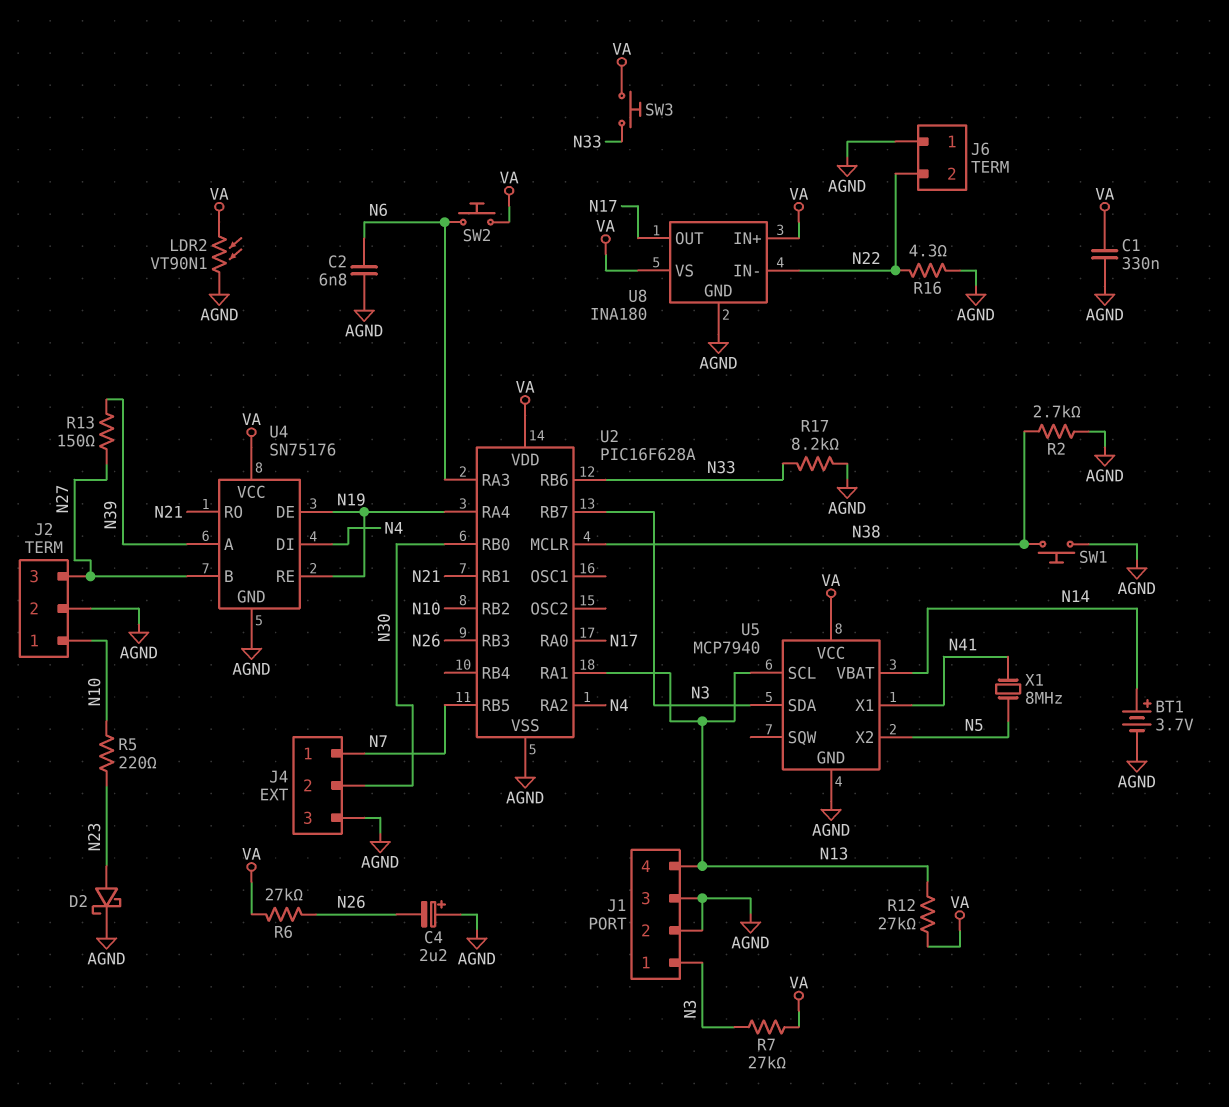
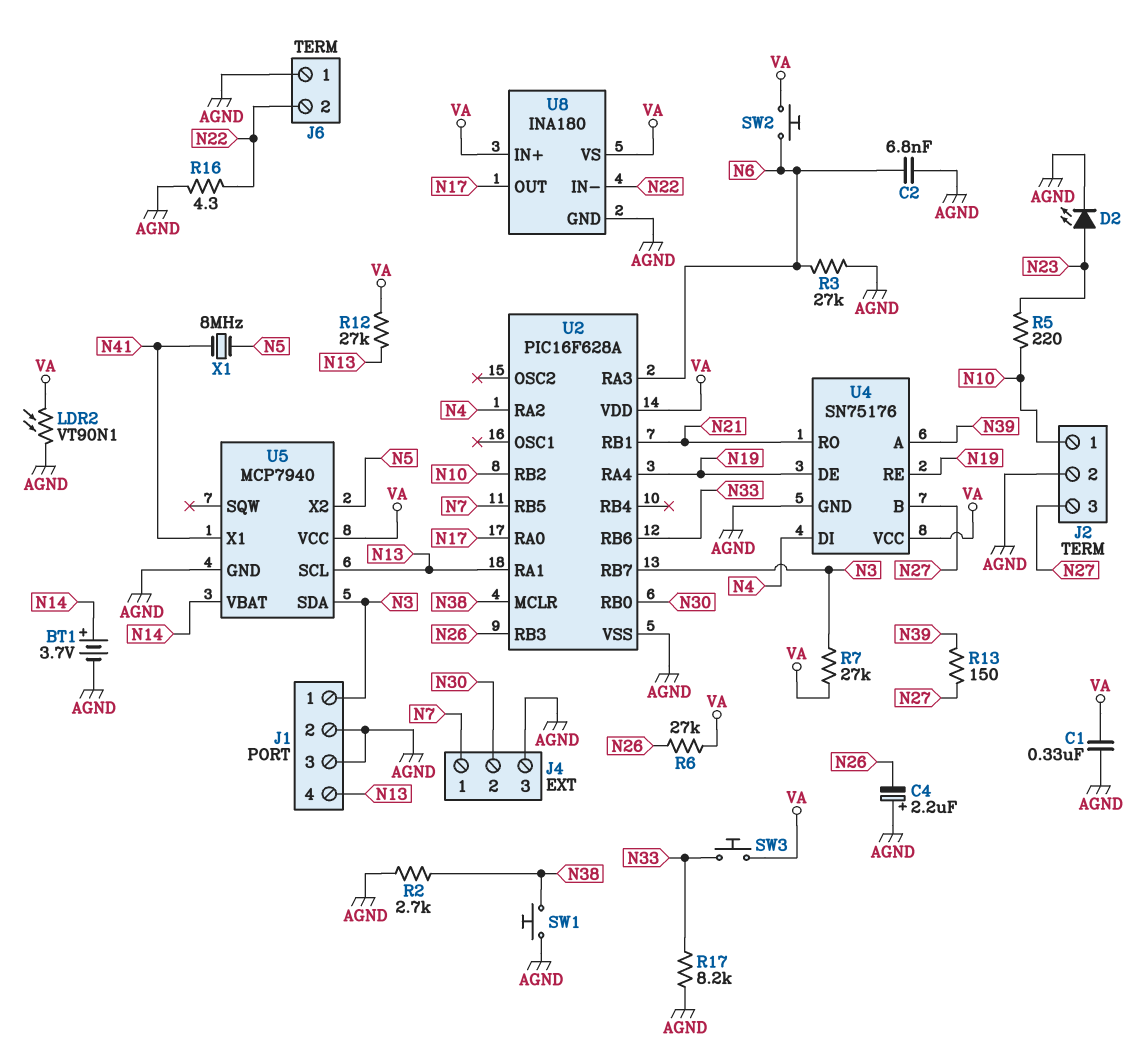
D2: schottky (A N23, K AGND) -> LED (A N23, K AGND)
R3: none -> 27k (AGND, N6)

